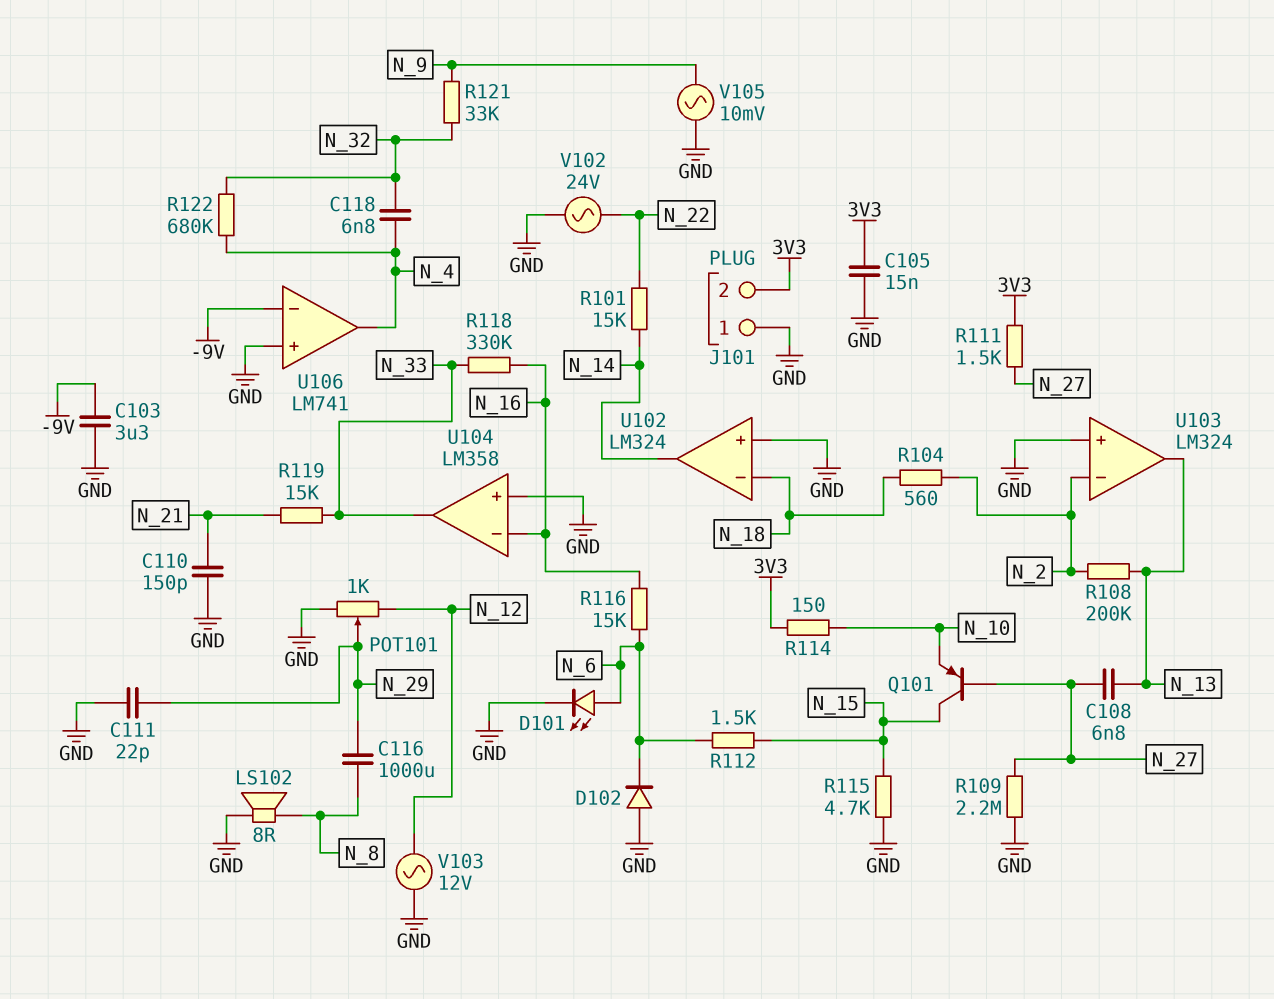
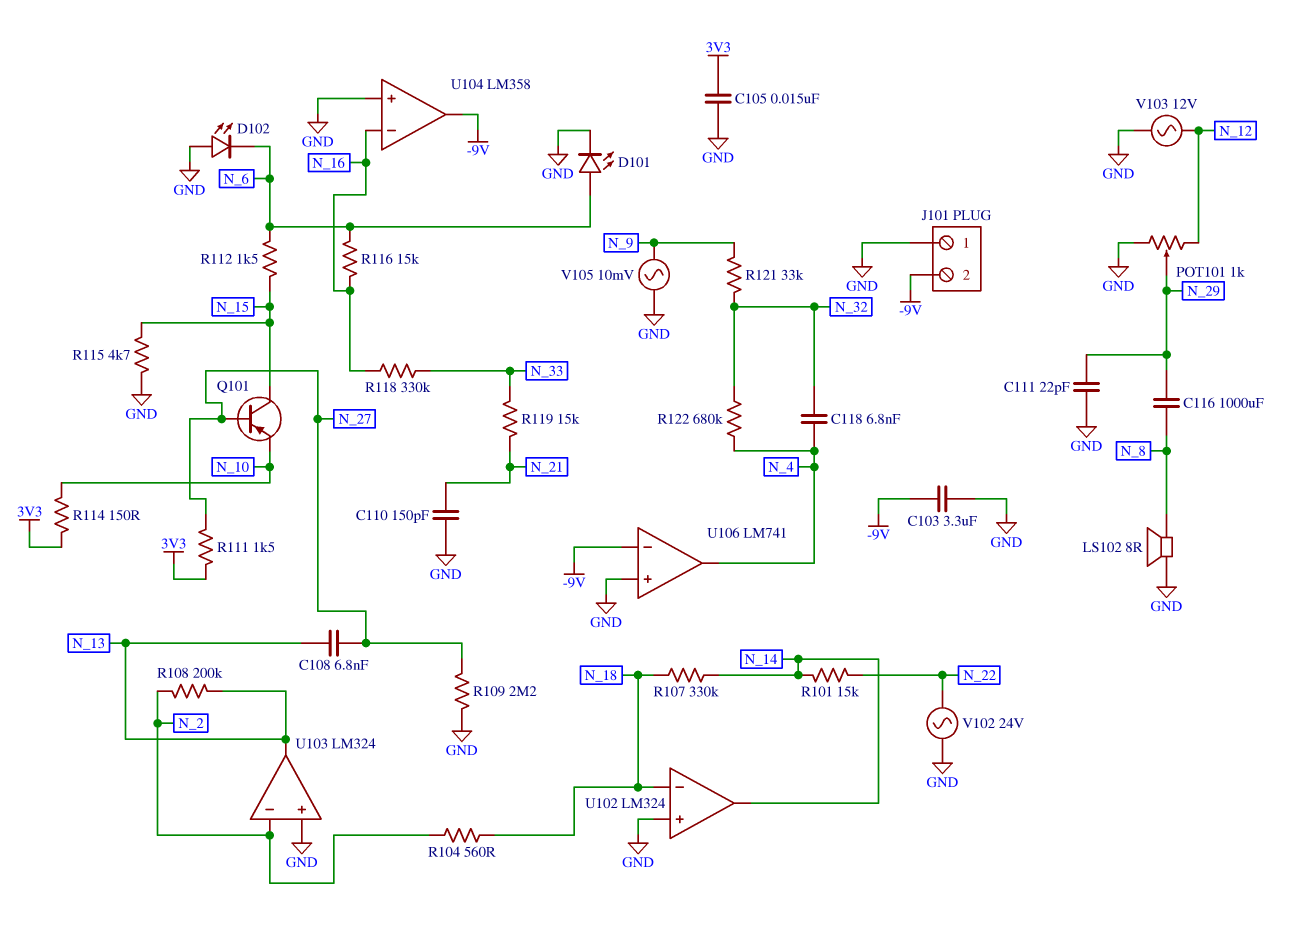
D102: diode (A GND, K N_6) -> LED (A GND, K N_6)
J101 pin 2: 3V3 -> -9V
R107: none -> 330k (N_14, N_18)
U104 pin out: N_33 -> -9V

